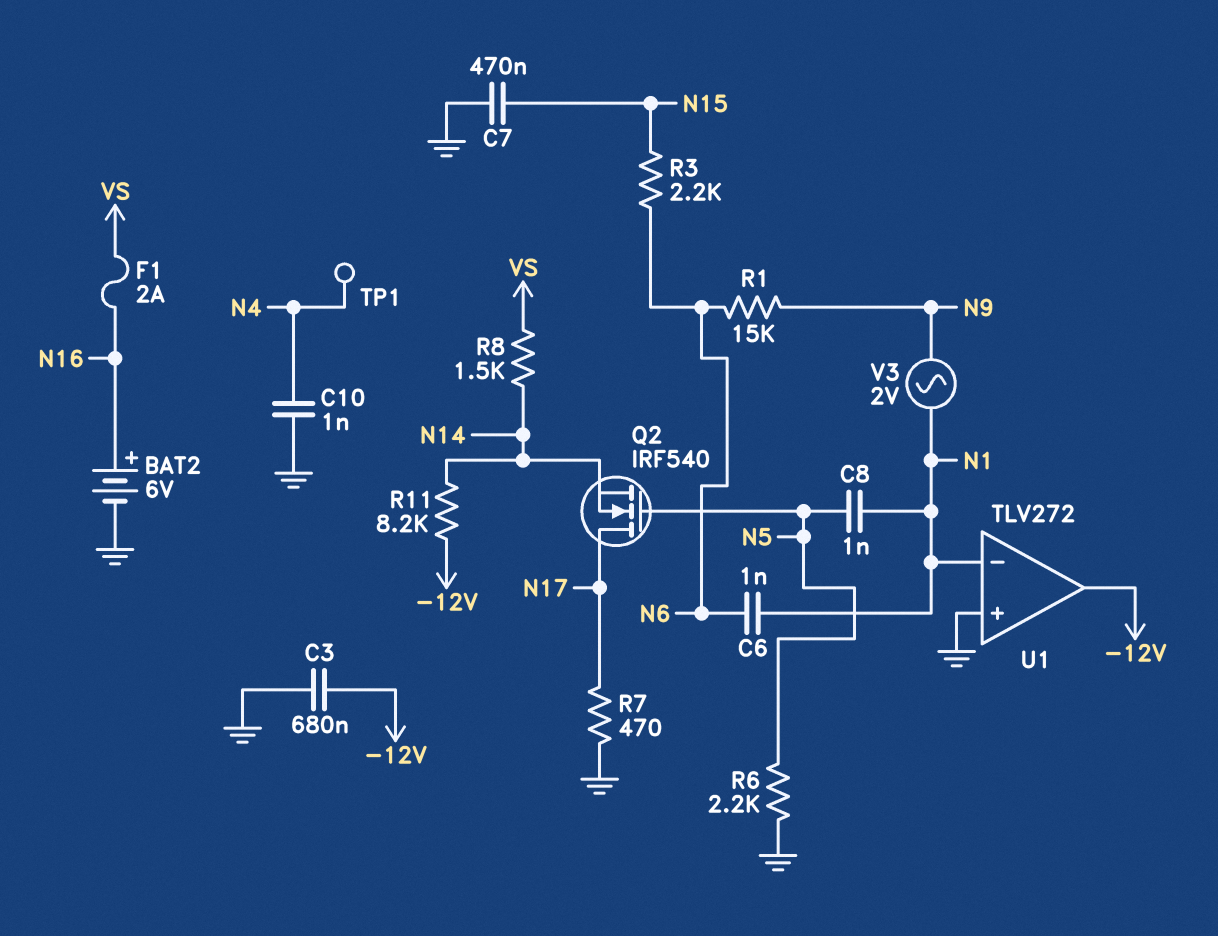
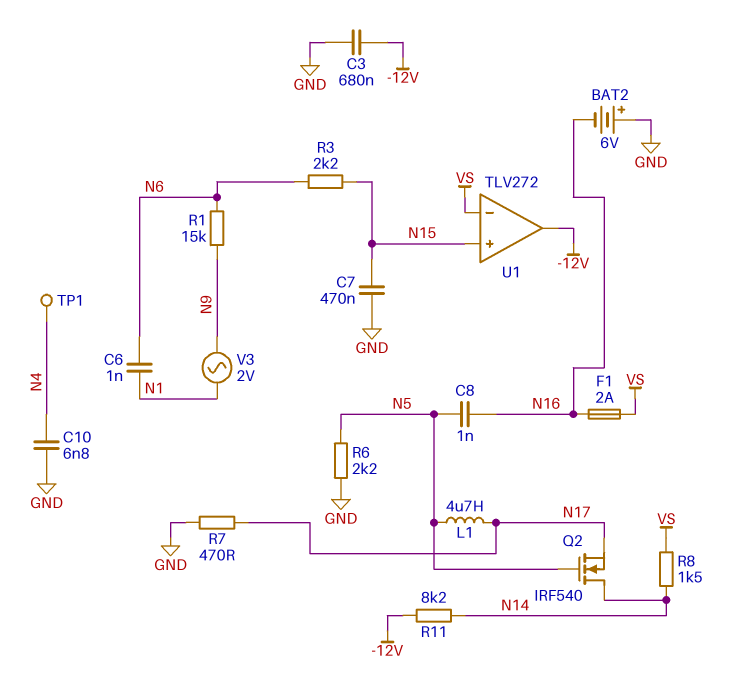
BAT2: 6V (plus N16, minus GND) -> 6V (plus GND, minus N16)
C8: 1nF (N1, N5) -> 1nF (N5, N16)
C10: 1nF (GND, N4) -> 6.8nF (GND, N4)
L1: none -> 4.7uH (N5, N17)
Q2: NMOS IRF540 (G N5, D N17, S N14) -> NMOS IRF540 (G N5, D N14, S N17)
U1 pin in+: GND -> N15
U1 pin in-: N1 -> VS

